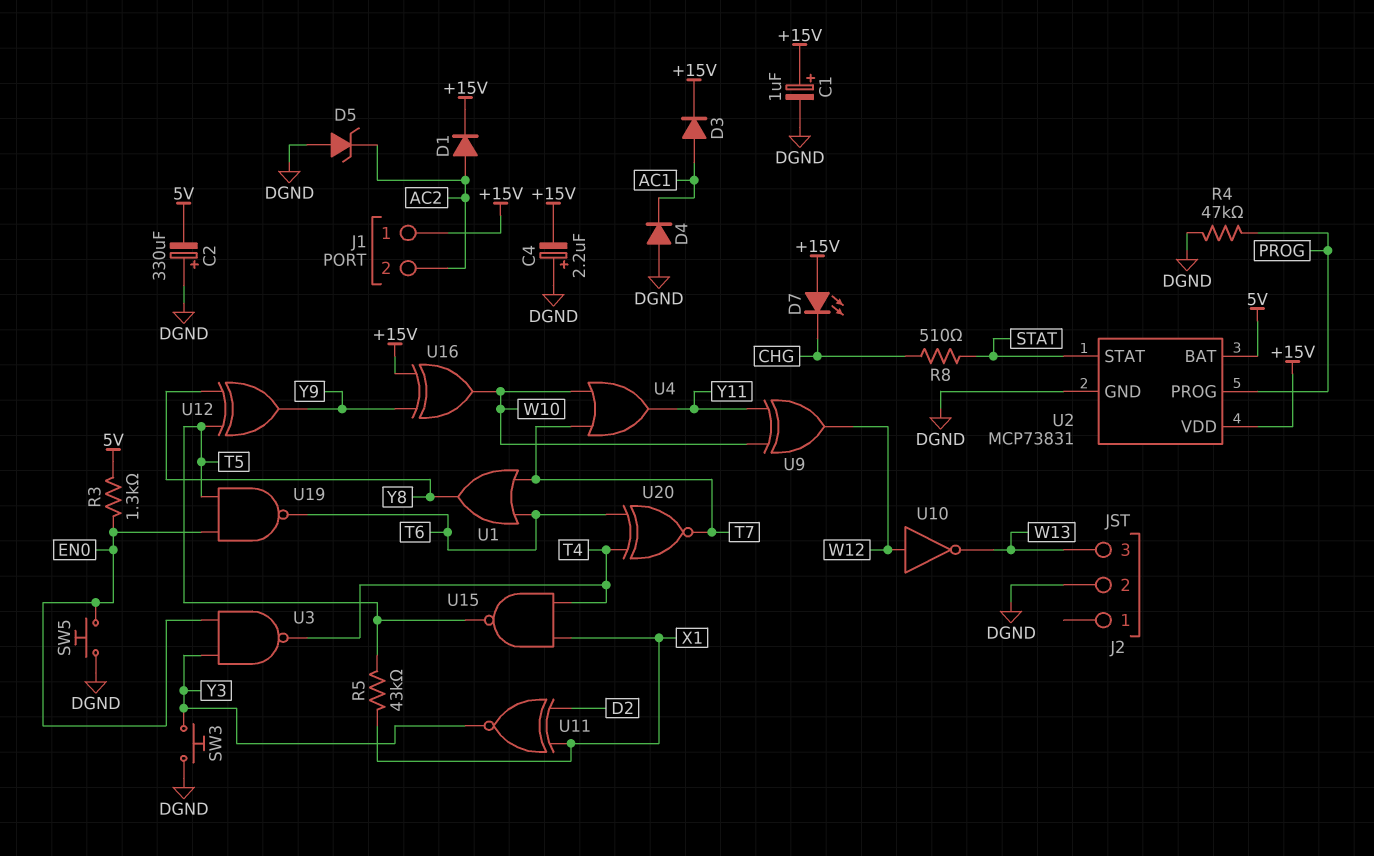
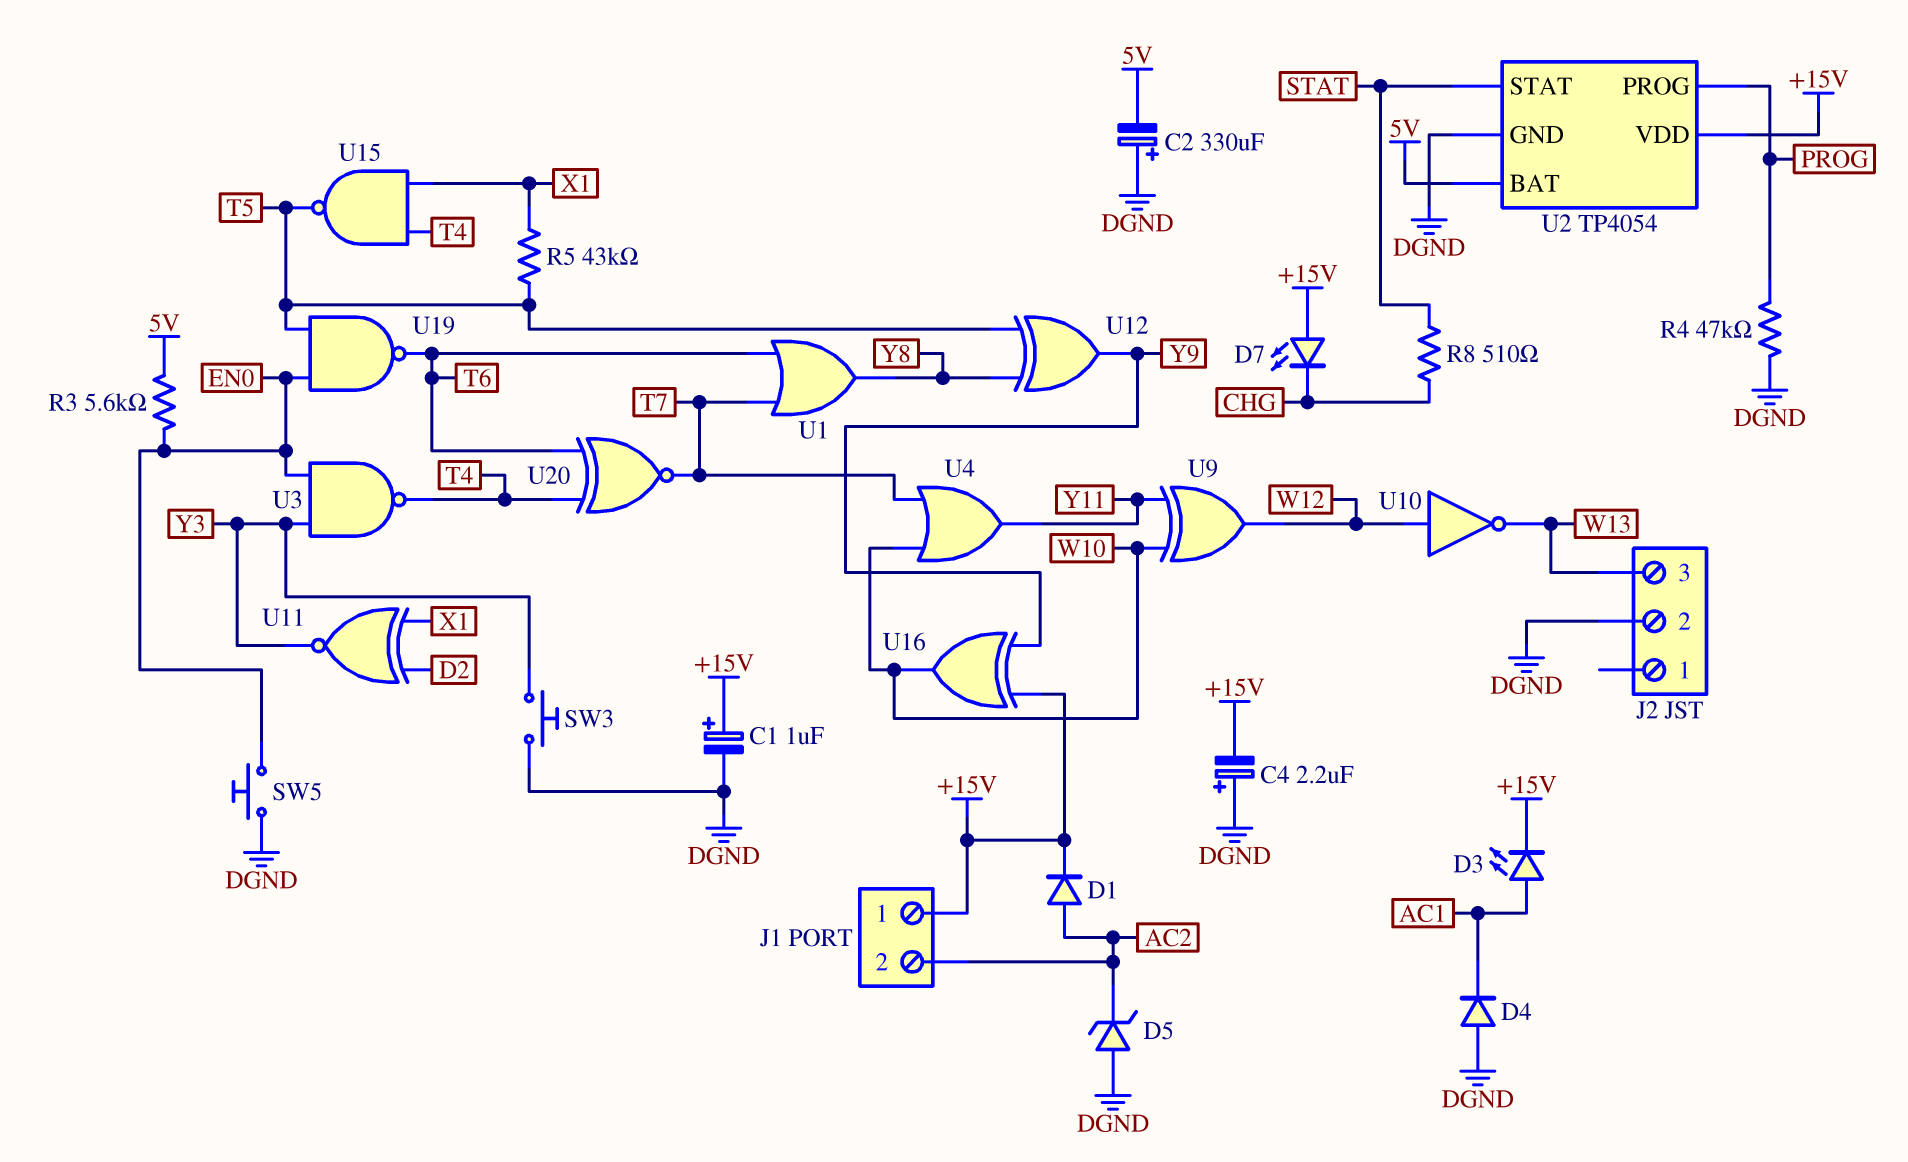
D3: diode (A AC1, K +15V) -> LED (A AC1, K +15V)
R3: 1.3k (5V, EN0) -> 5.6k (5V, EN0)
U2: MCP73831 -> TP4054

